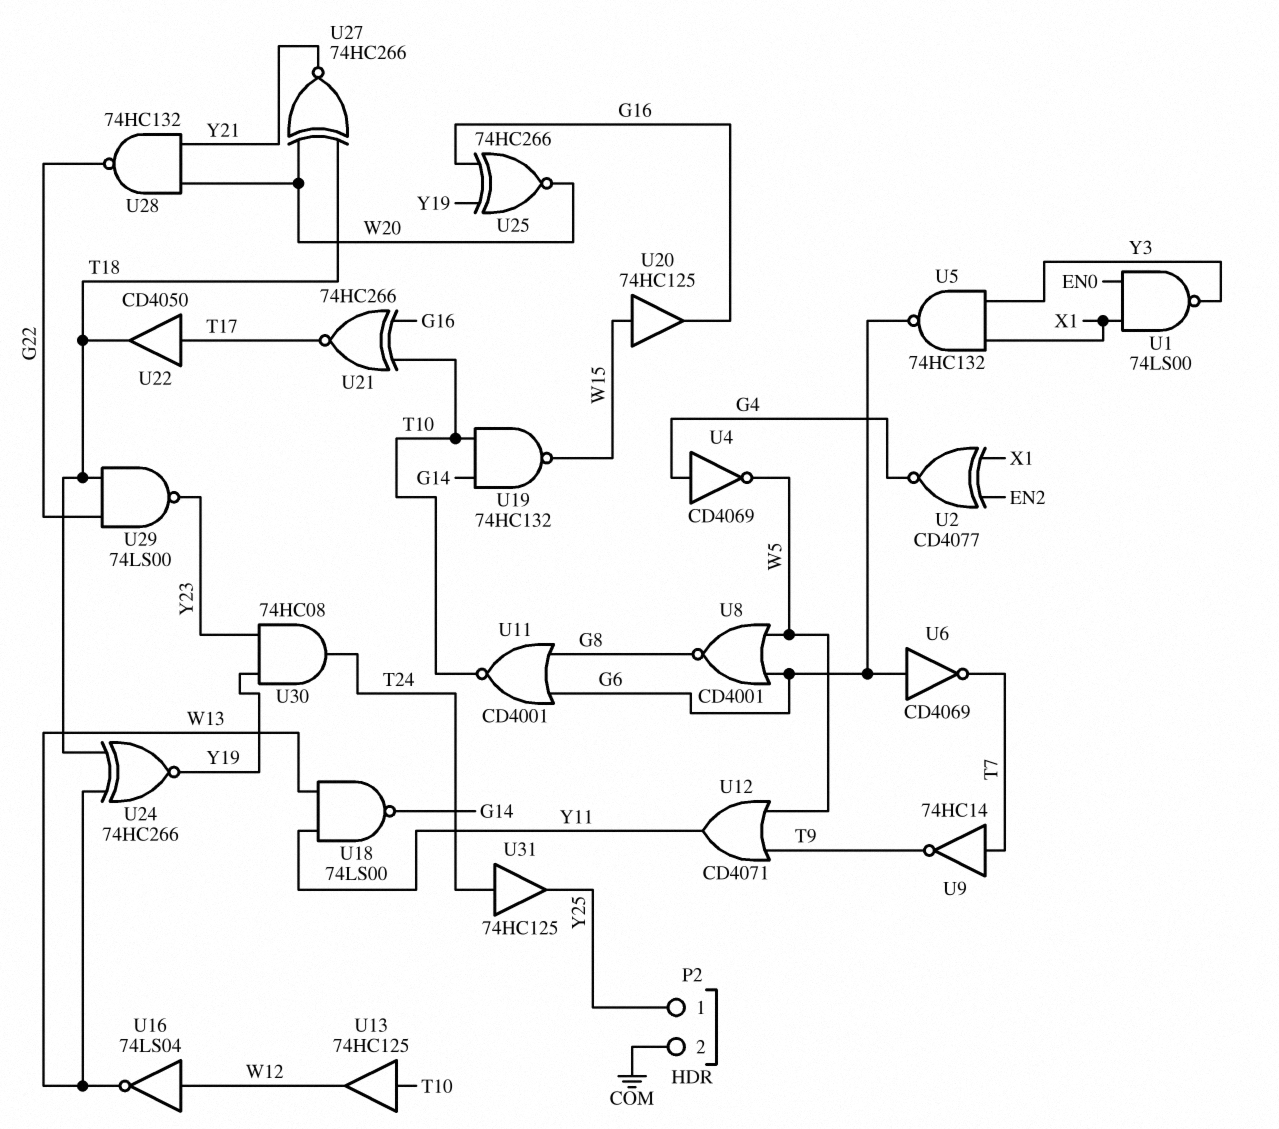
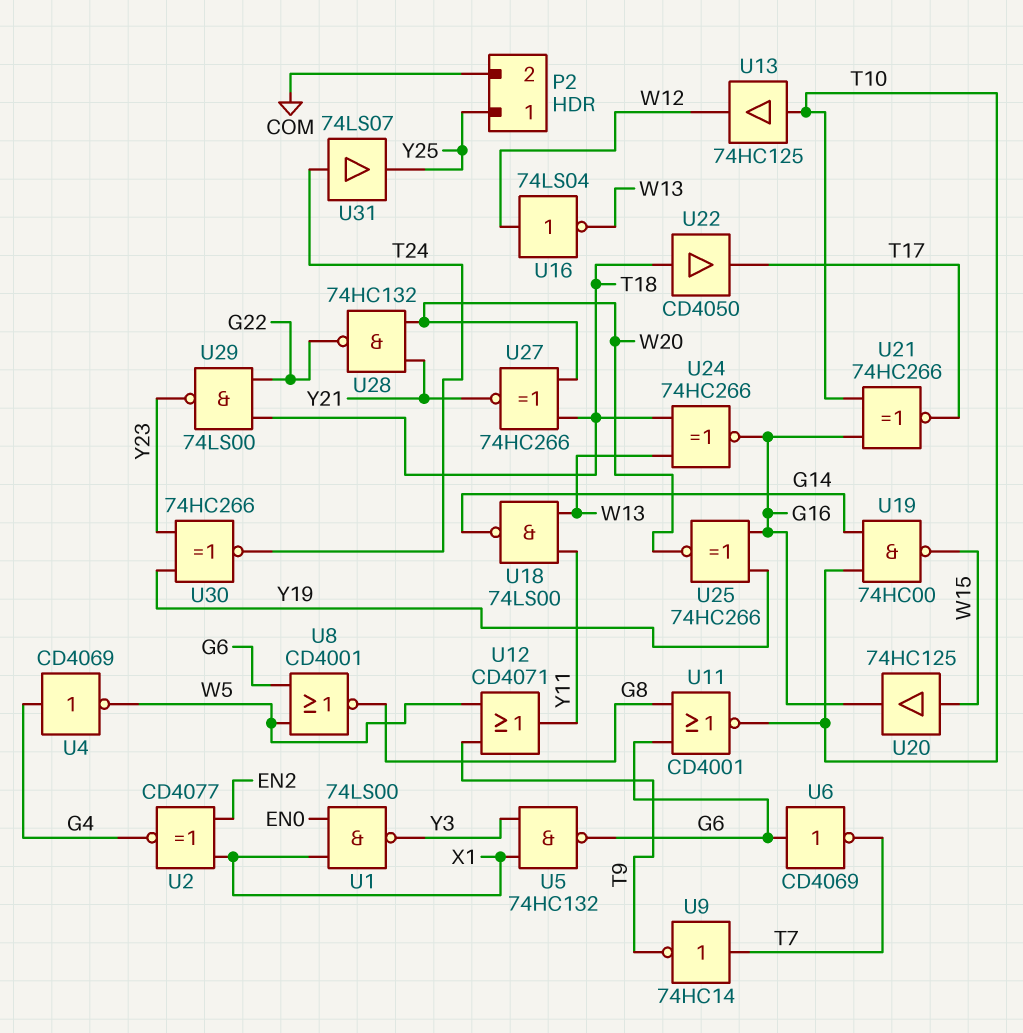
U19: NAND 74HC132 (in G14, in T10, out W15) -> NAND 74HC00 (in G14, in T10, out W15)
U22: buffer CD4050 (in T17, out T18) -> buffer CD4050 (in T18, out T17)
U24: XNOR 74HC266 (in T18, in W13, out Y19) -> XNOR 74HC266 (in T18, in W13, out G16)
U30: AND 74HC08 (in Y19, in Y23, out T24) -> XNOR 74HC266 (in Y19, in Y23, out T24)
U31: buffer 74HC125 (in T24, out Y25) -> buffer 74LS07 (in T24, out Y25)

